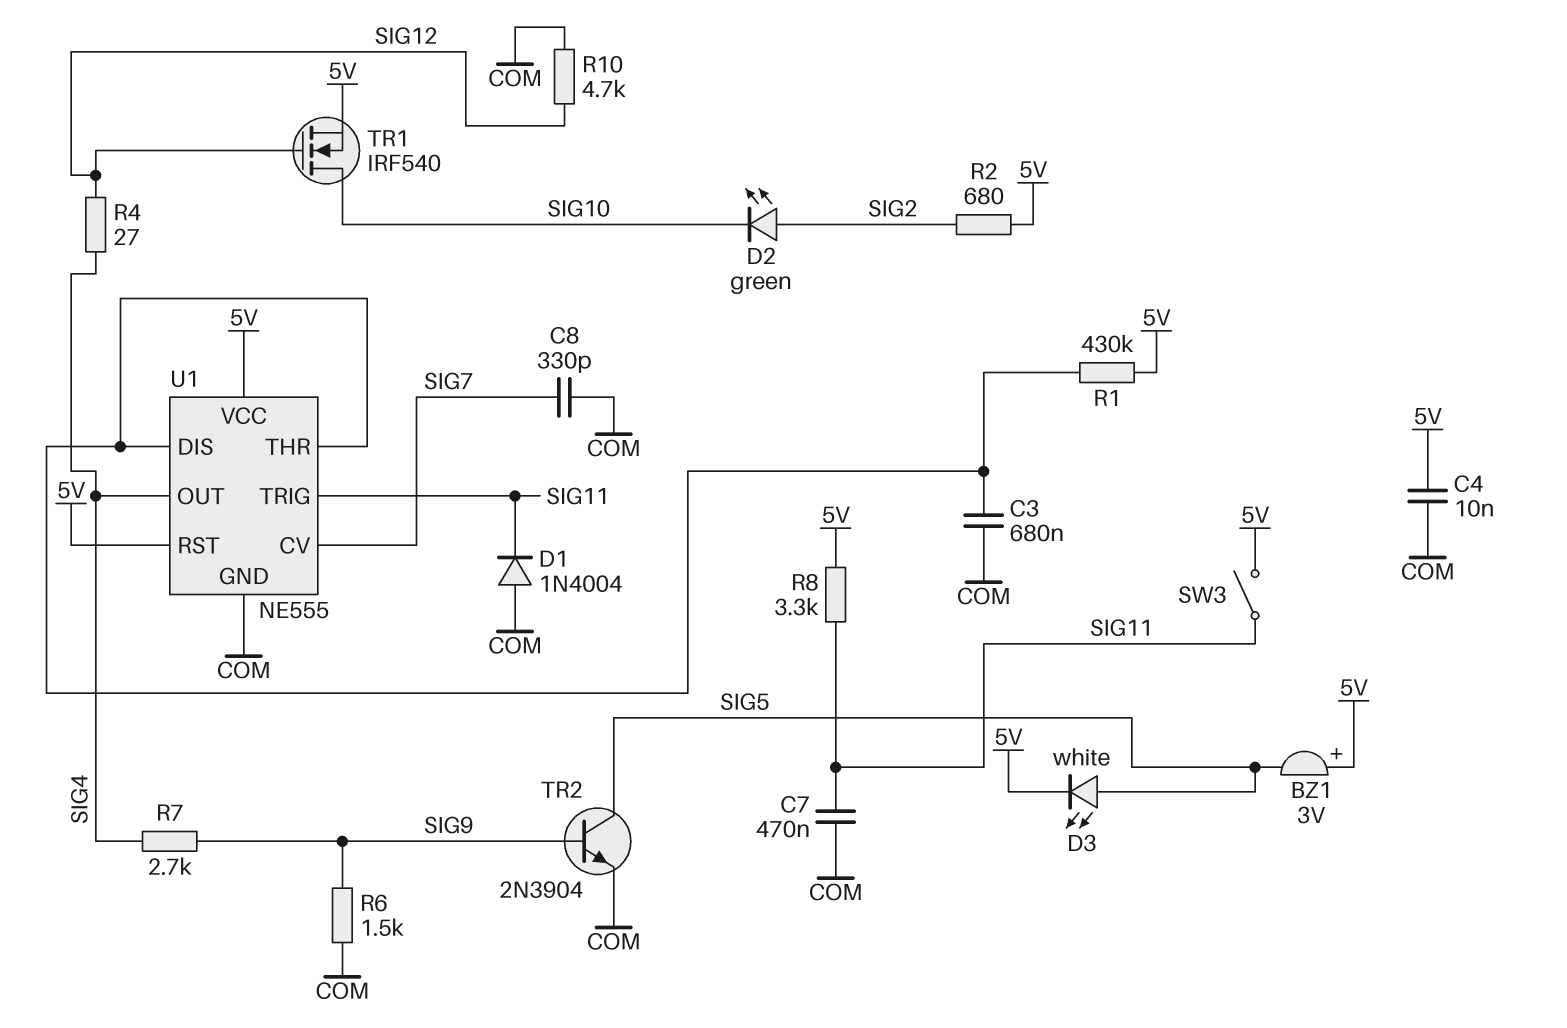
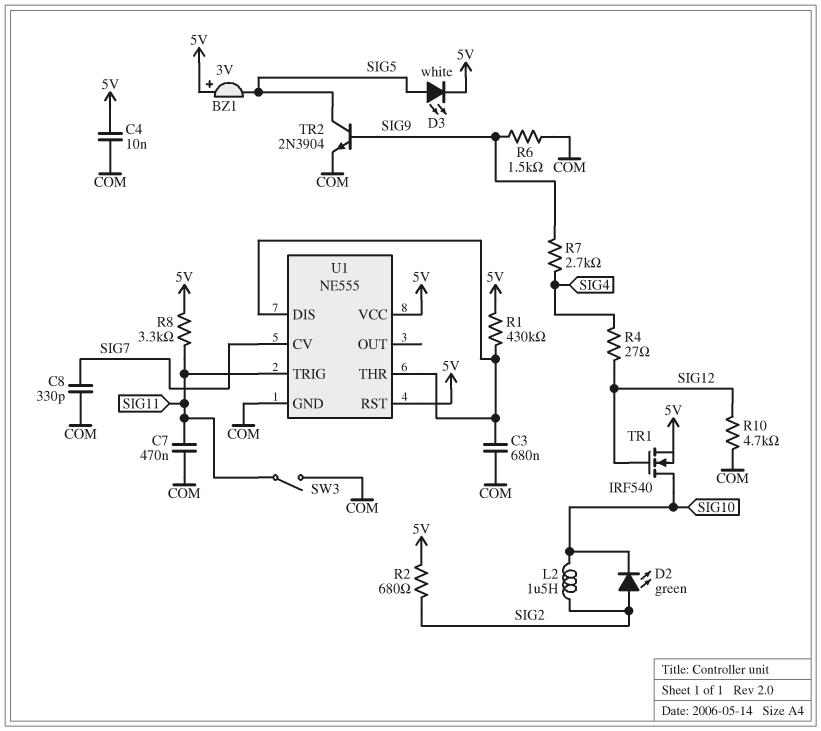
D1: diode 1N4004 (A COM, K SIG11) -> none
L2: none -> 1.5uH (SIG2, SIG10)
SW3: switch (5V, SIG11) -> switch (COM, SIG11)
U1 pin OUT: SIG4 -> none

